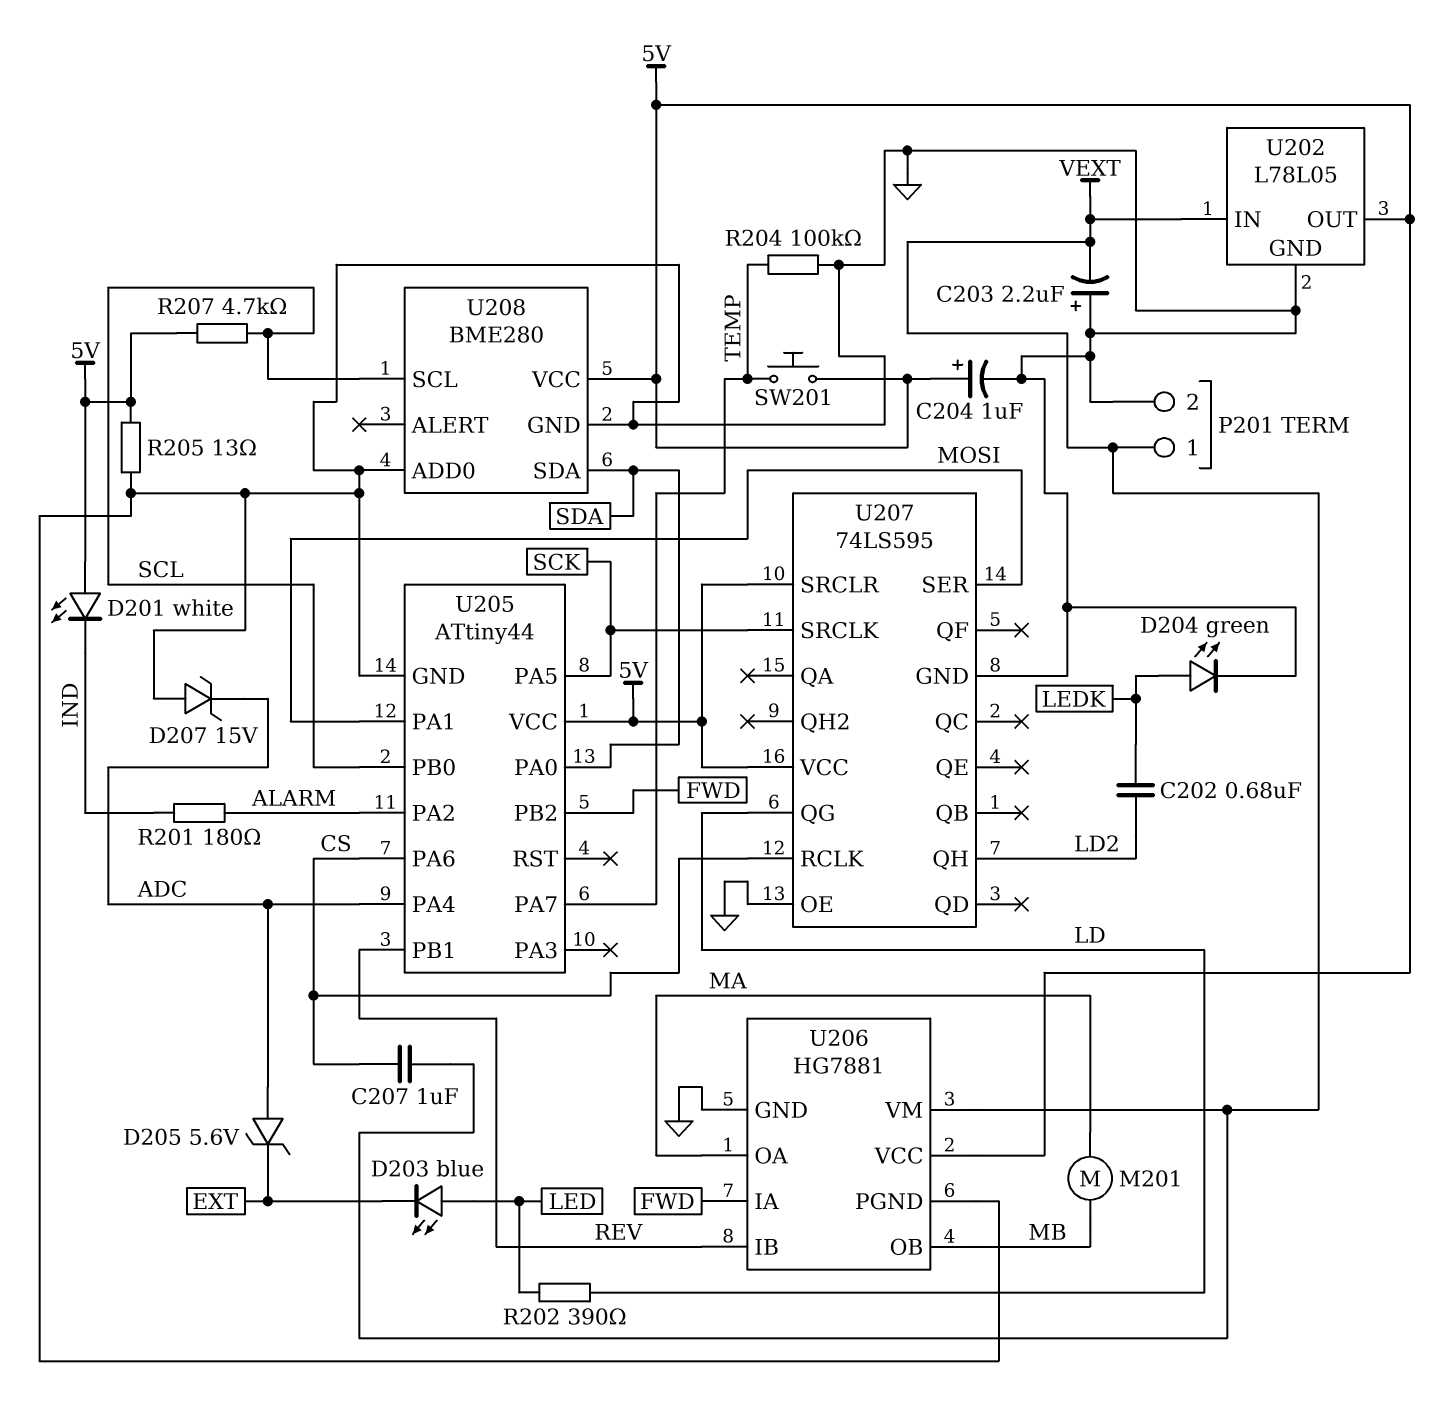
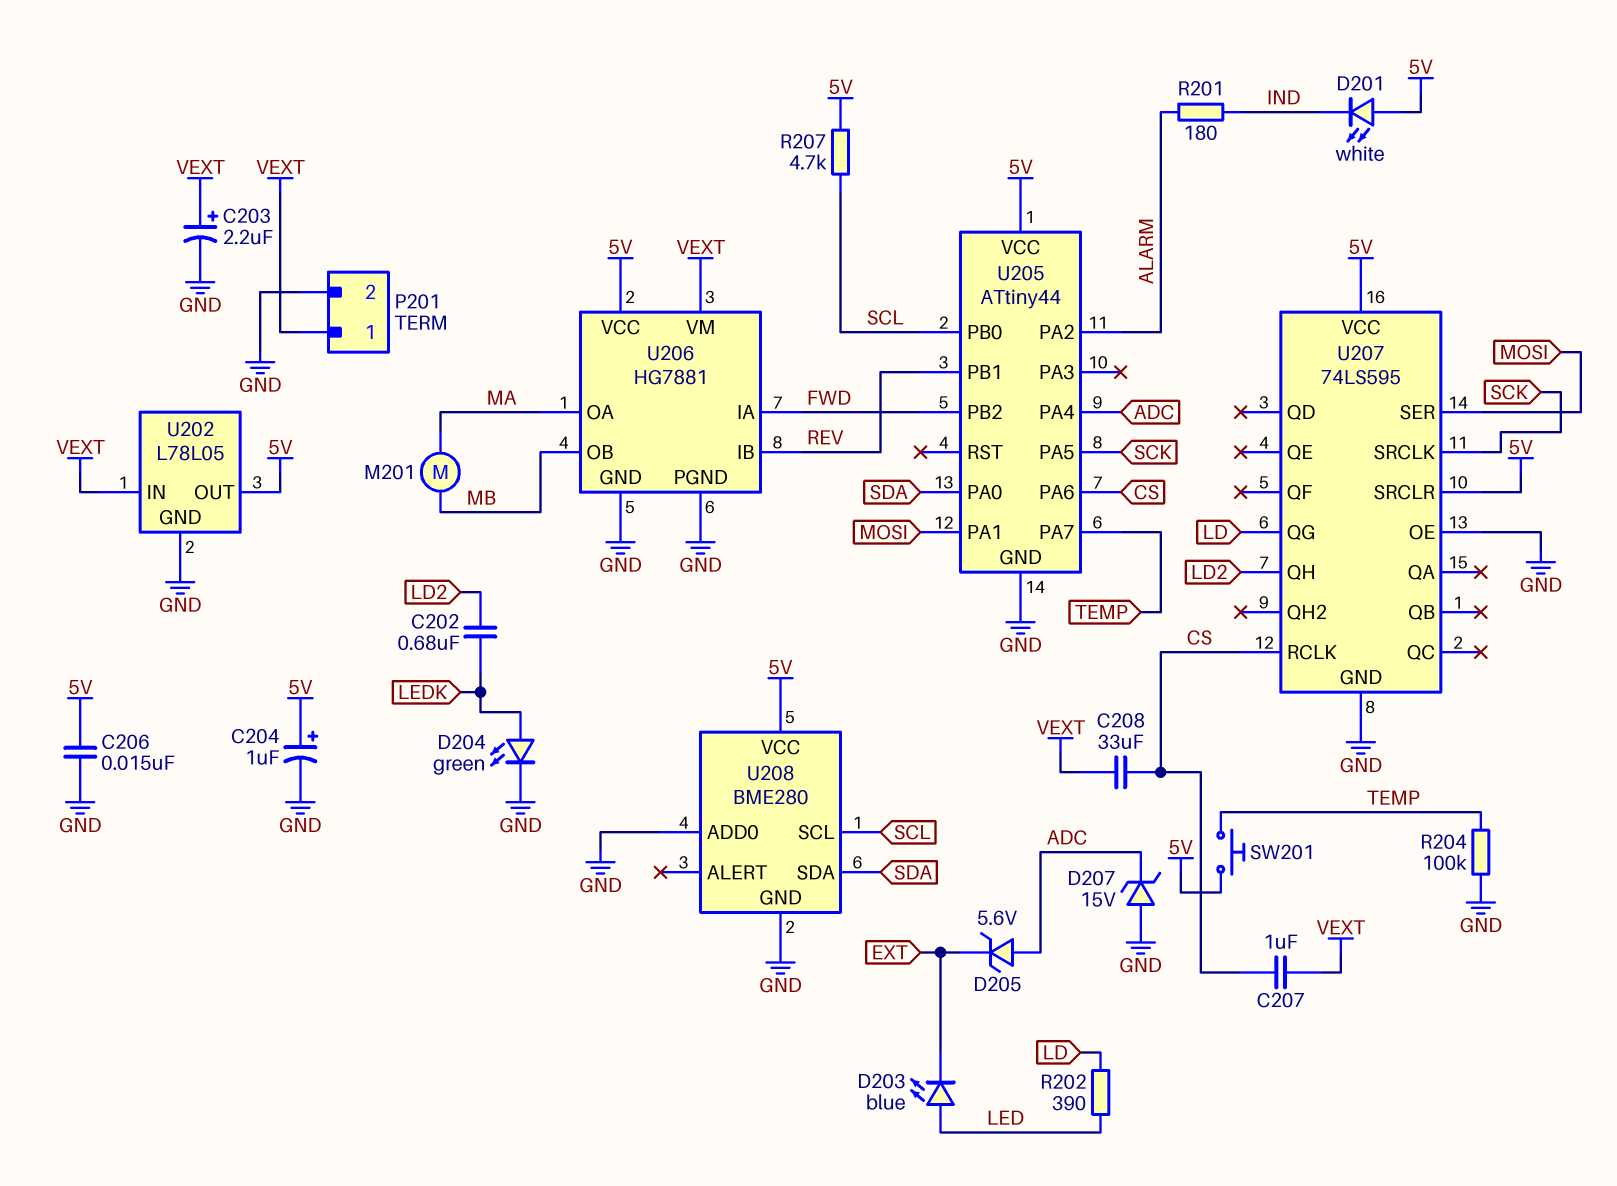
C203: 2.2uF (plus GND, minus VEXT) -> 2.2uF (plus VEXT, minus GND)
C206: none -> 15nF (5V, GND)
C208: none -> 33uF (CS, VEXT)
R205: 13 (5V, GND) -> none

